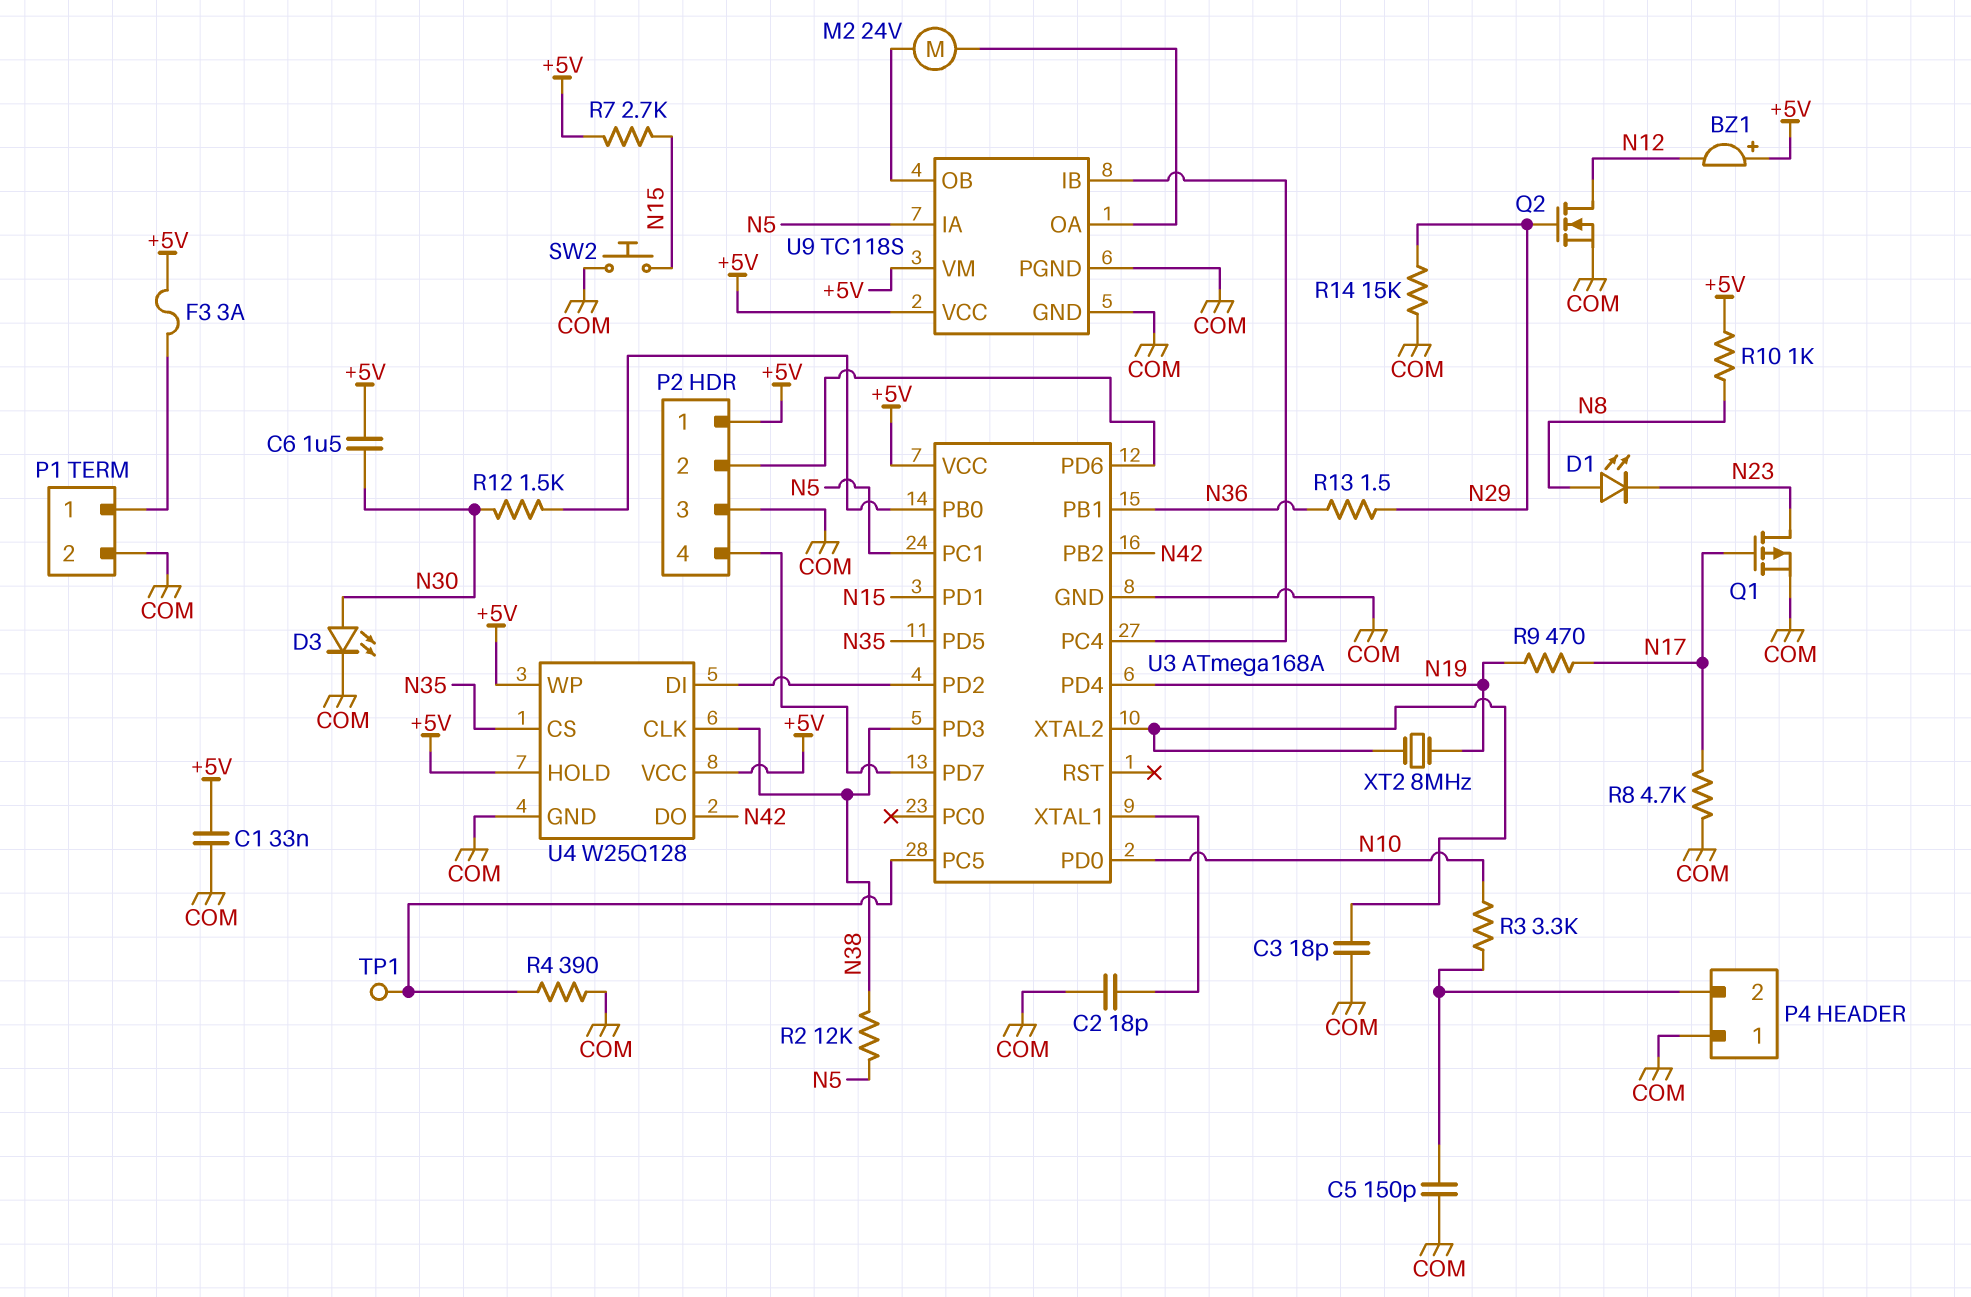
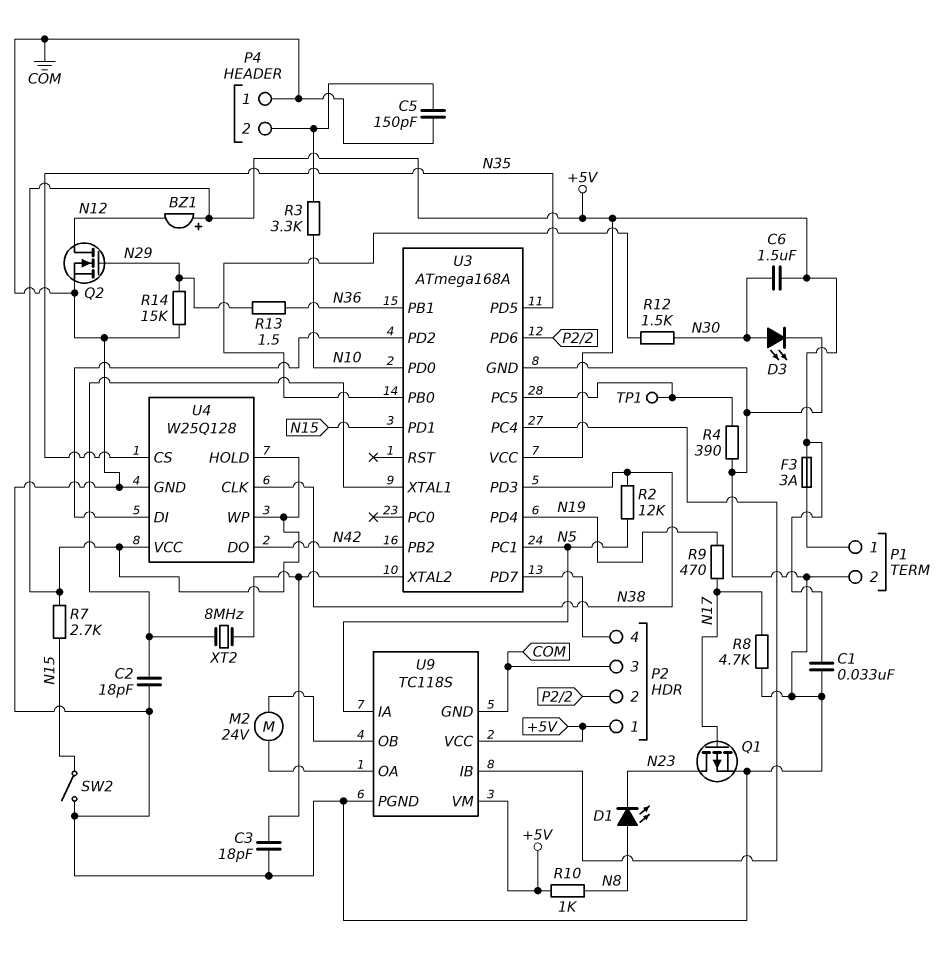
SW2: button (COM, N15) -> switch (COM, N15)
XT2: 8MHz (N19, U3/XTAL2) -> 8MHz (U3/XTAL1, U3/XTAL2)

